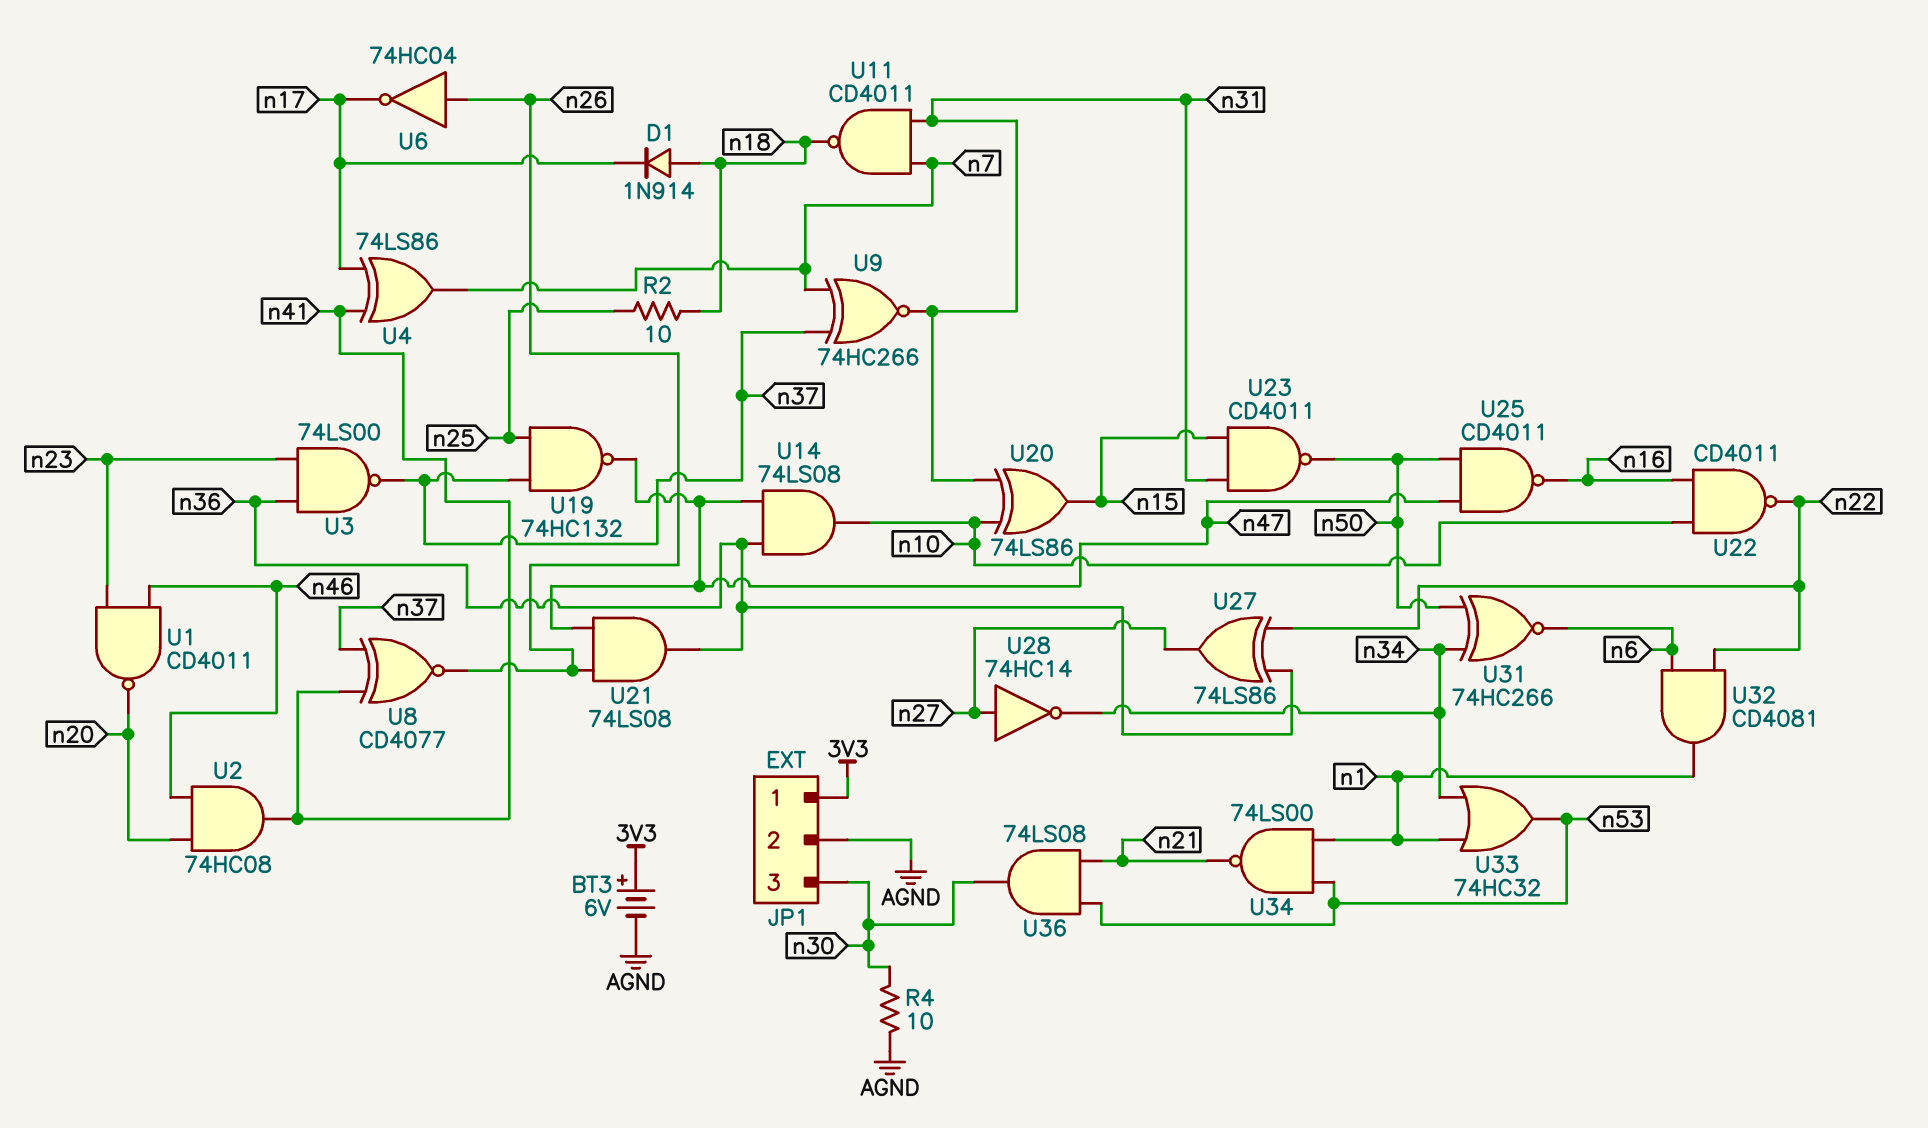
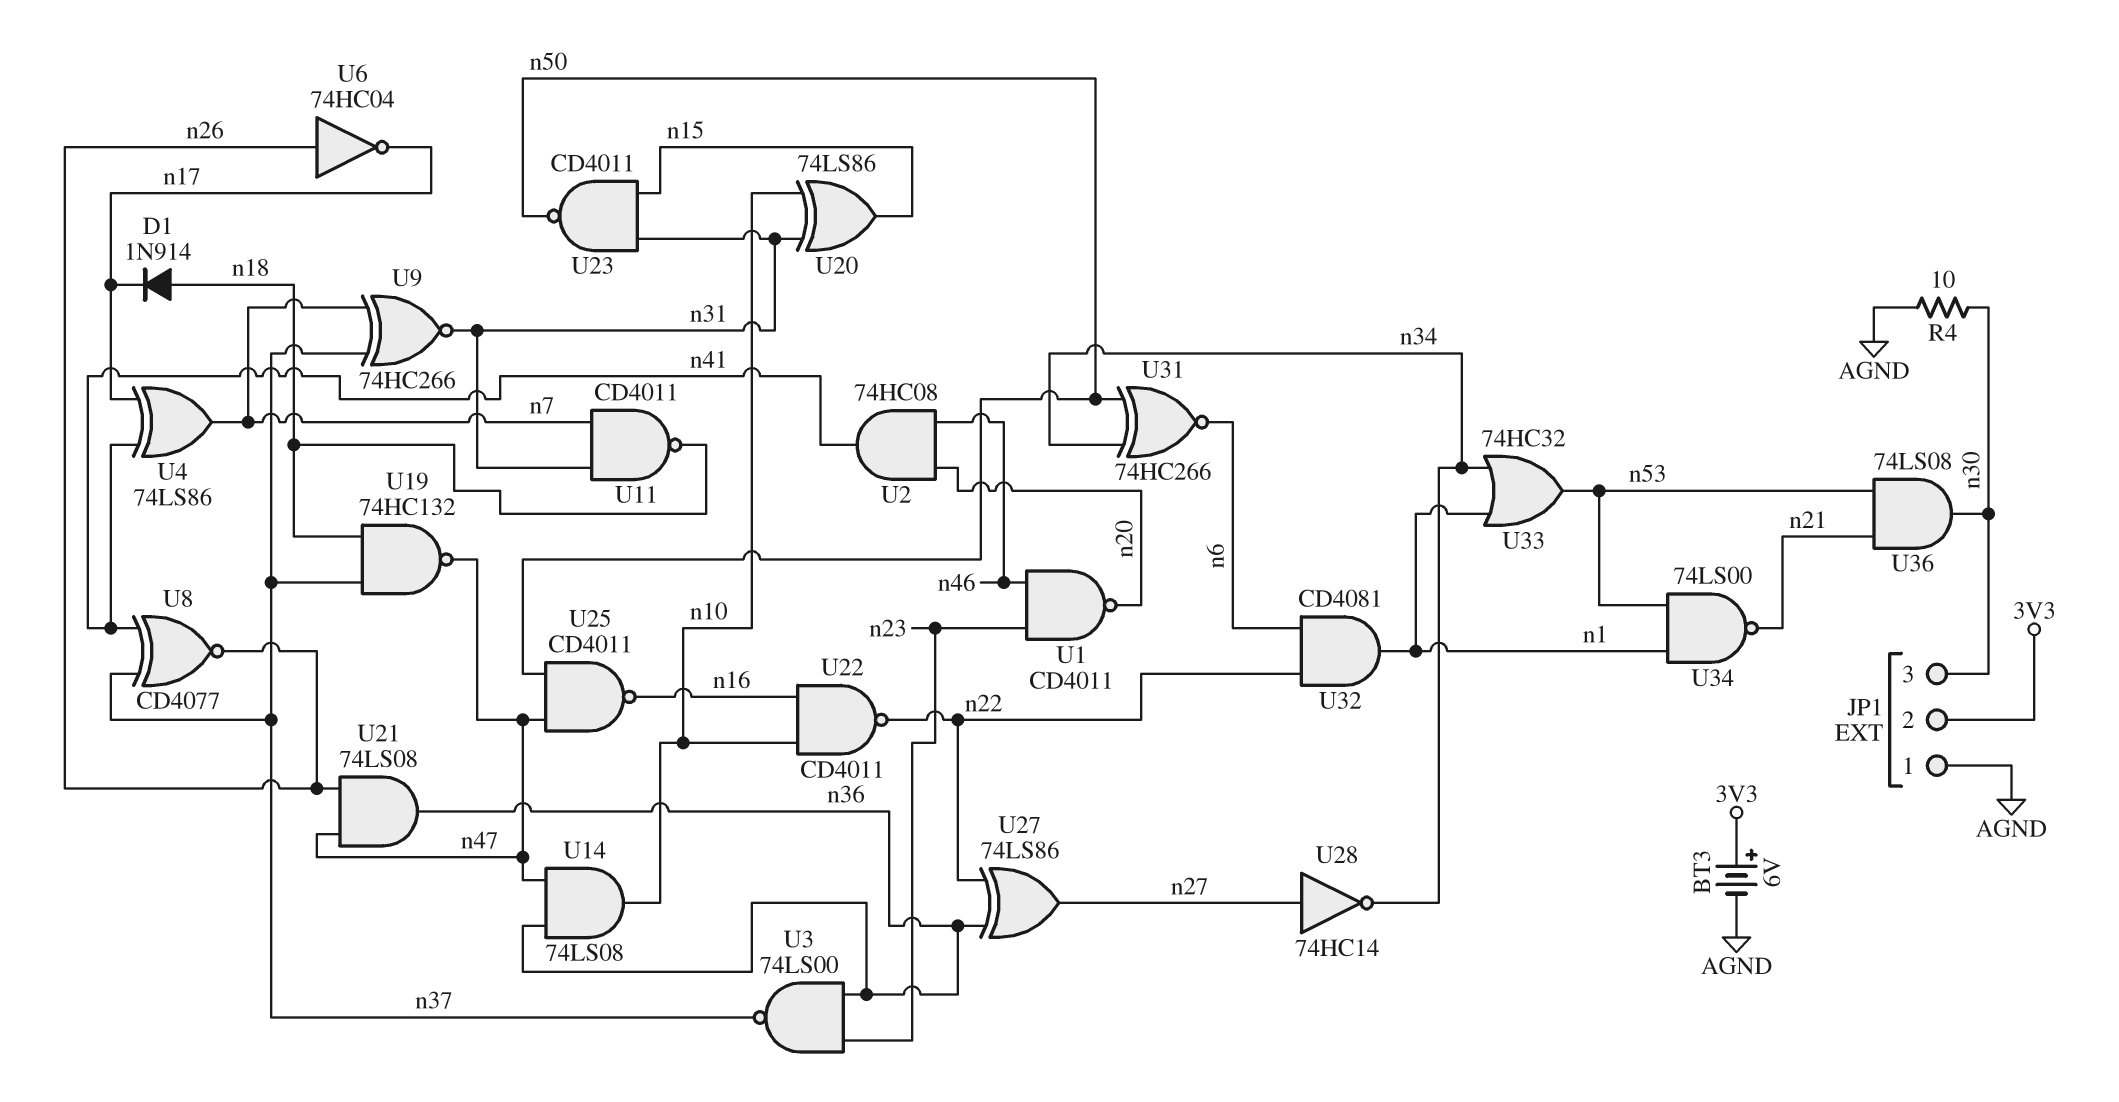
JP1 pin 1: 3V3 -> AGND
JP1 pin 2: AGND -> 3V3
R2: 10 (n18, n25) -> none
U19: NAND 74HC132 (in n25, in n37, out n47) -> NAND 74HC132 (in n18, in n37, out n47)

